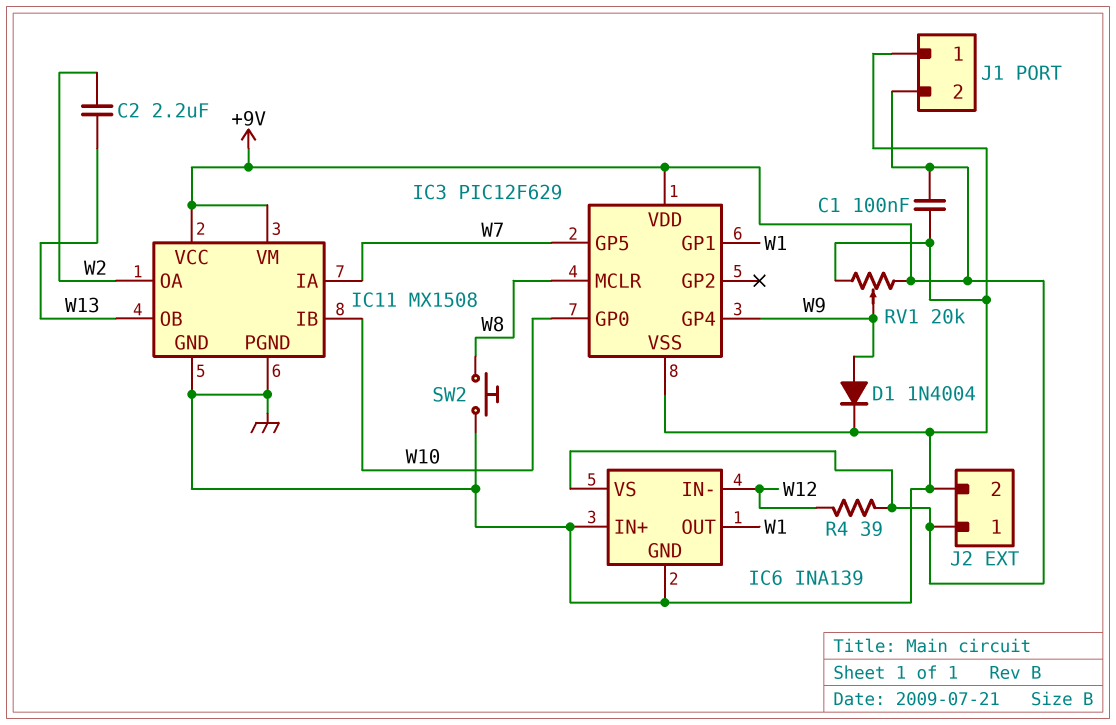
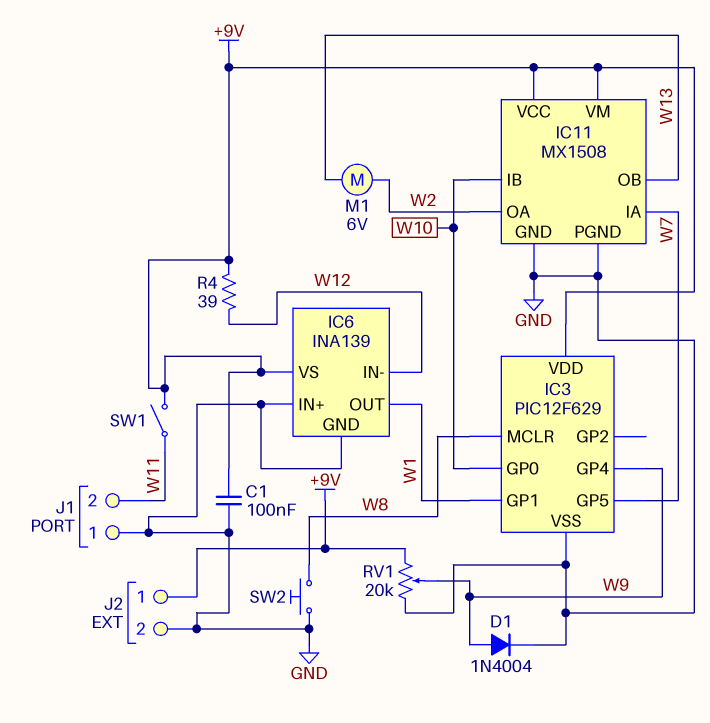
C2: 2.2uF (W2, W13) -> none
J1 pin 2: +9V -> W11
M1: none -> motor 6V (W2, W13)
SW1: none -> switch (+9V, W11)

